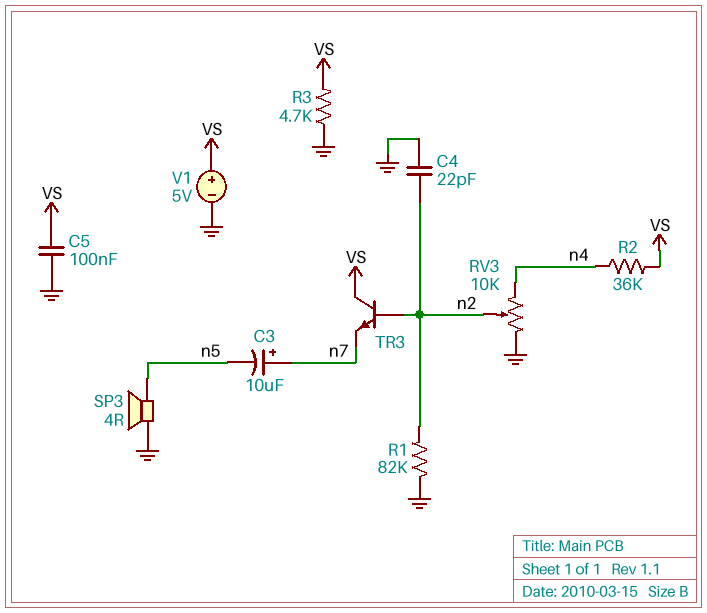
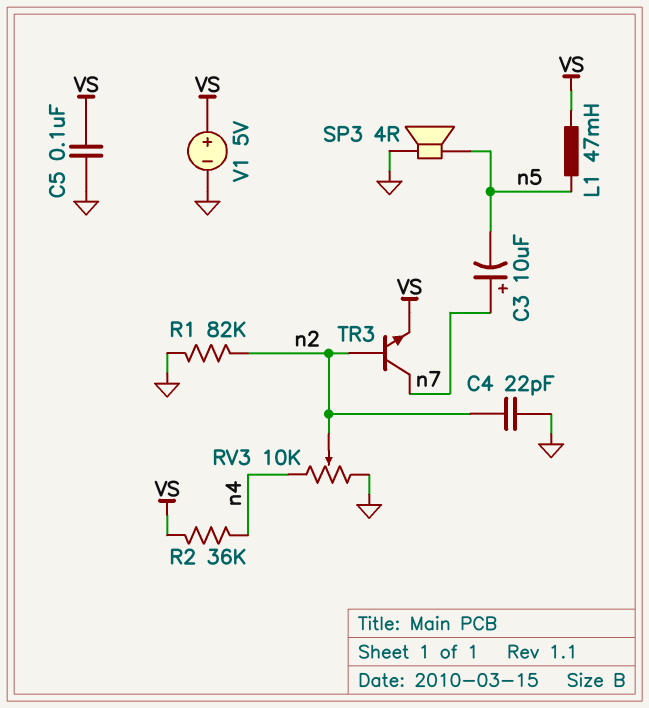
L1: none -> 47mH (VS, n5)
R3: 4.7k (GND, VS) -> none
TR3: NPN (B n2, C VS, E n7) -> NPN (B n2, C n7, E VS)

